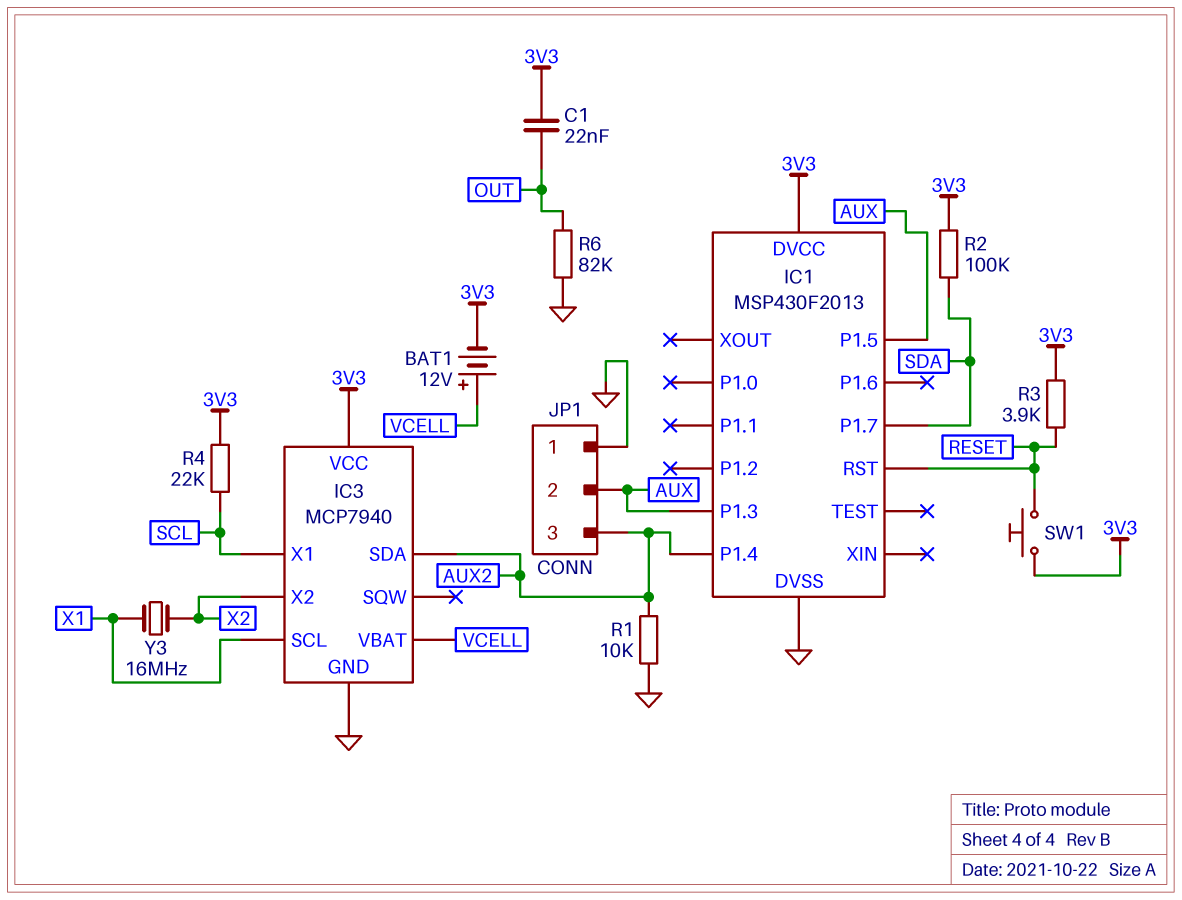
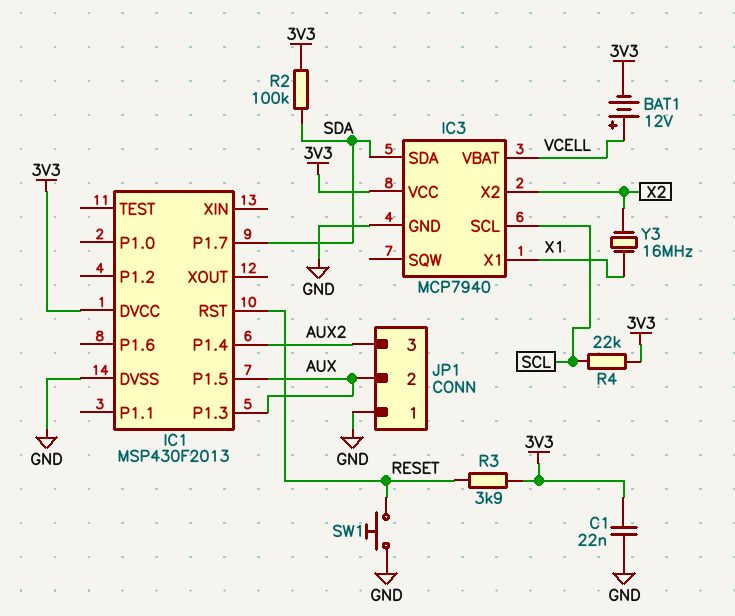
C1: 22nF (3V3, OUT) -> 22nF (3V3, GND)
IC3 pin SCL: X1 -> SCL
IC3 pin SDA: AUX2 -> SDA
IC3 pin X1: SCL -> X1
R1: 10k (AUX2, GND) -> none
R6: 82k (GND, OUT) -> none
SW1: button (3V3, RESET) -> button (GND, RESET)

